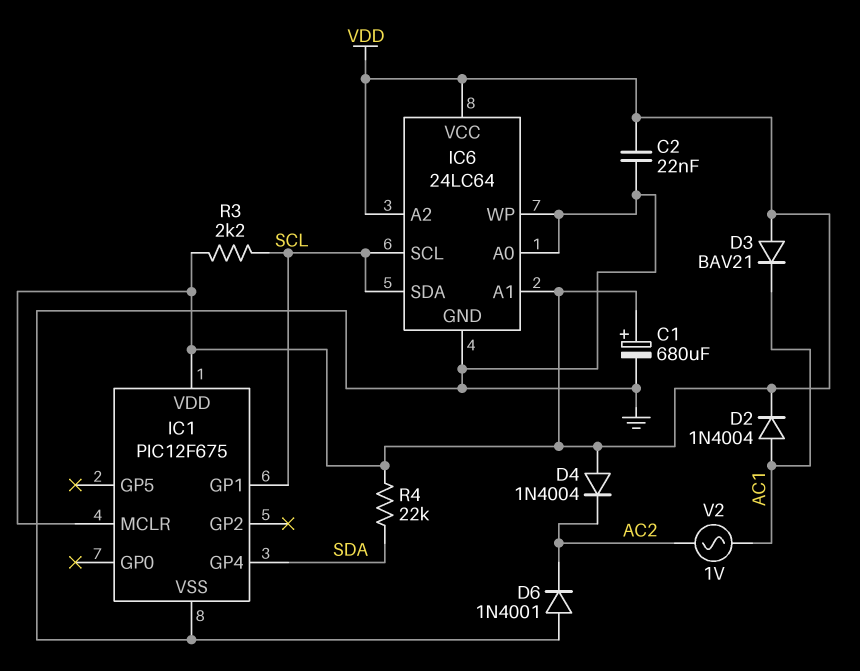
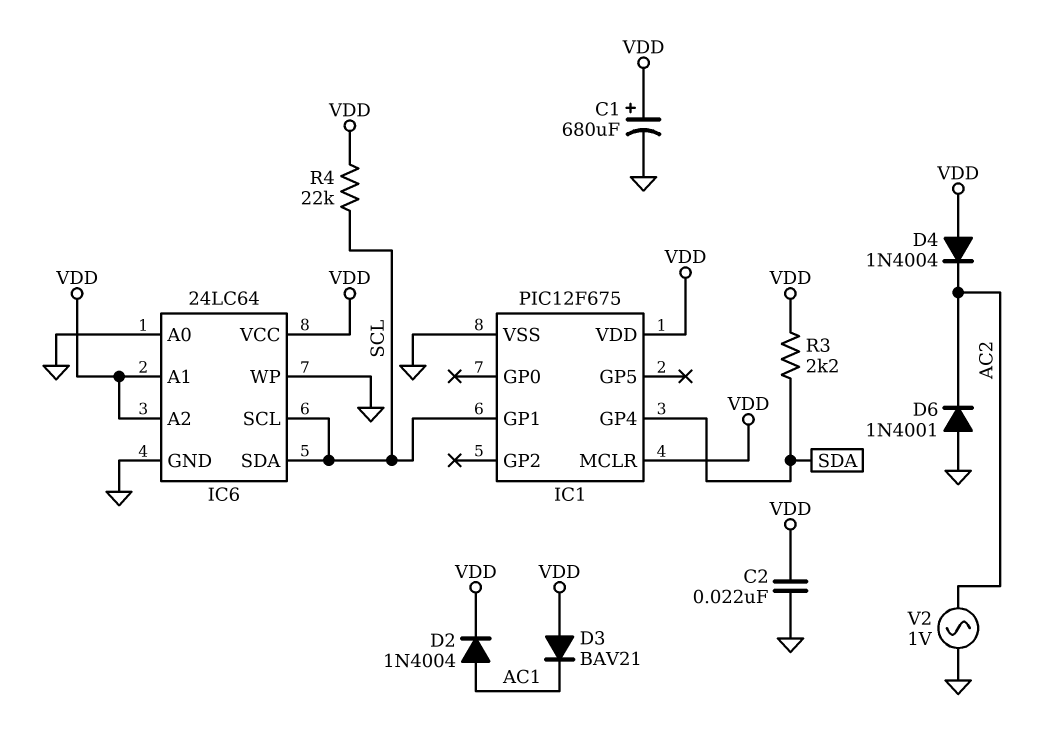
R3: 2.2k (SCL, VDD) -> 2.2k (SDA, VDD)
R4: 22k (SDA, VDD) -> 22k (SCL, VDD)
V2: AC 1V (AC1, AC2) -> AC 1V (AC2, GND)

